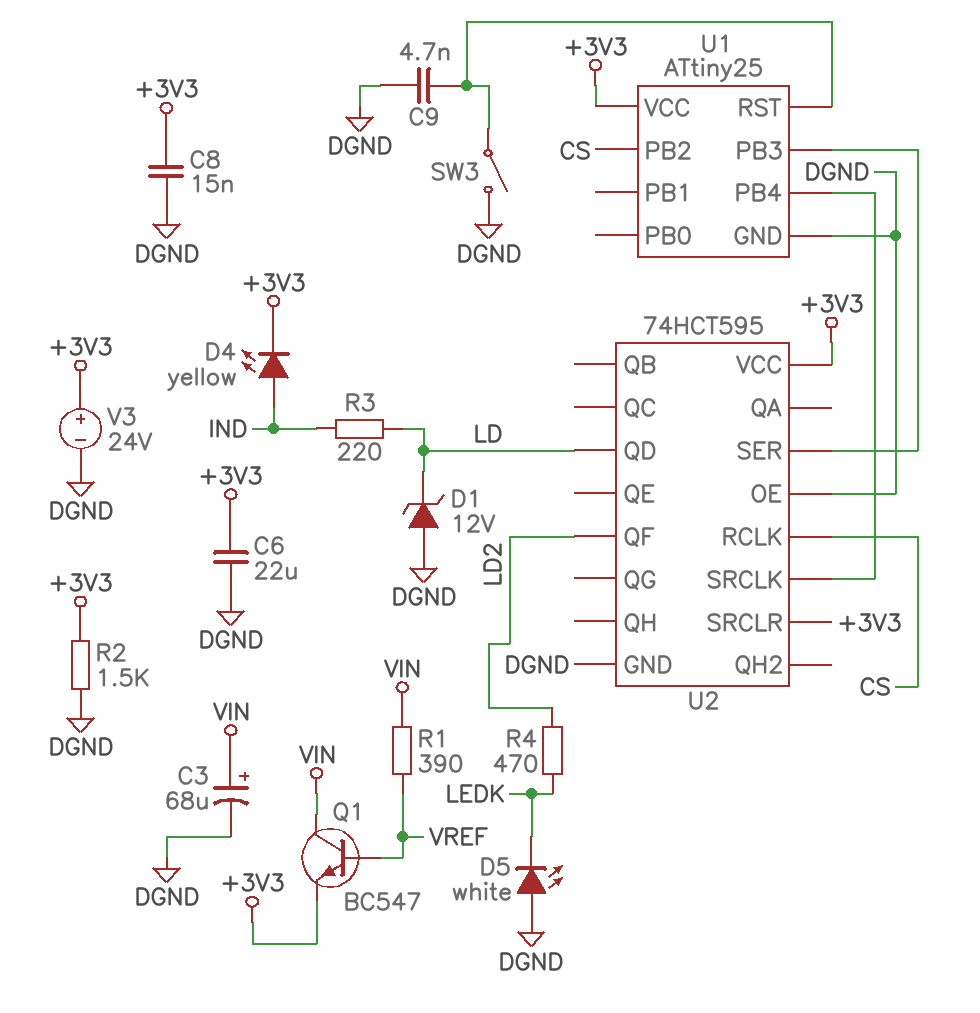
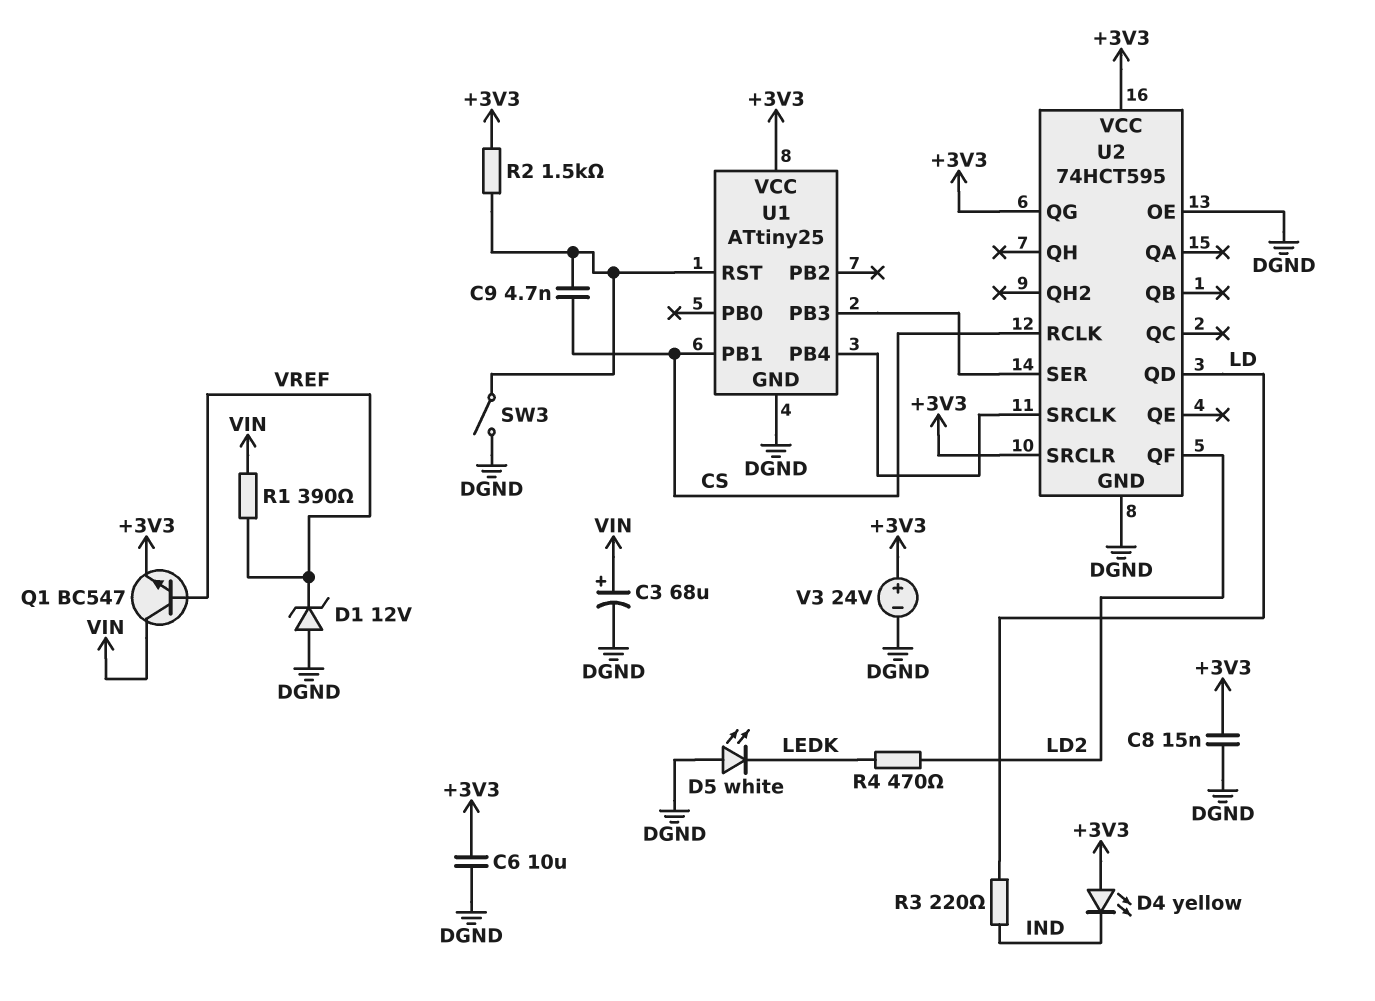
C6: 22uF (+3V3, DGND) -> 10uF (+3V3, DGND)
C9: 4.7nF (DGND, U1/RST) -> 4.7nF (CS, U1/RST)
D1: zener 12V (A DGND, K LD) -> zener 12V (A DGND, K VREF)
D4: LED yellow (A IND, K +3V3) -> LED yellow (A +3V3, K IND)
R2: 1.5k (+3V3, DGND) -> 1.5k (+3V3, U1/RST)
U1 pin PB1: none -> CS
U1 pin PB2: CS -> none
U2 pin QG: none -> +3V3

